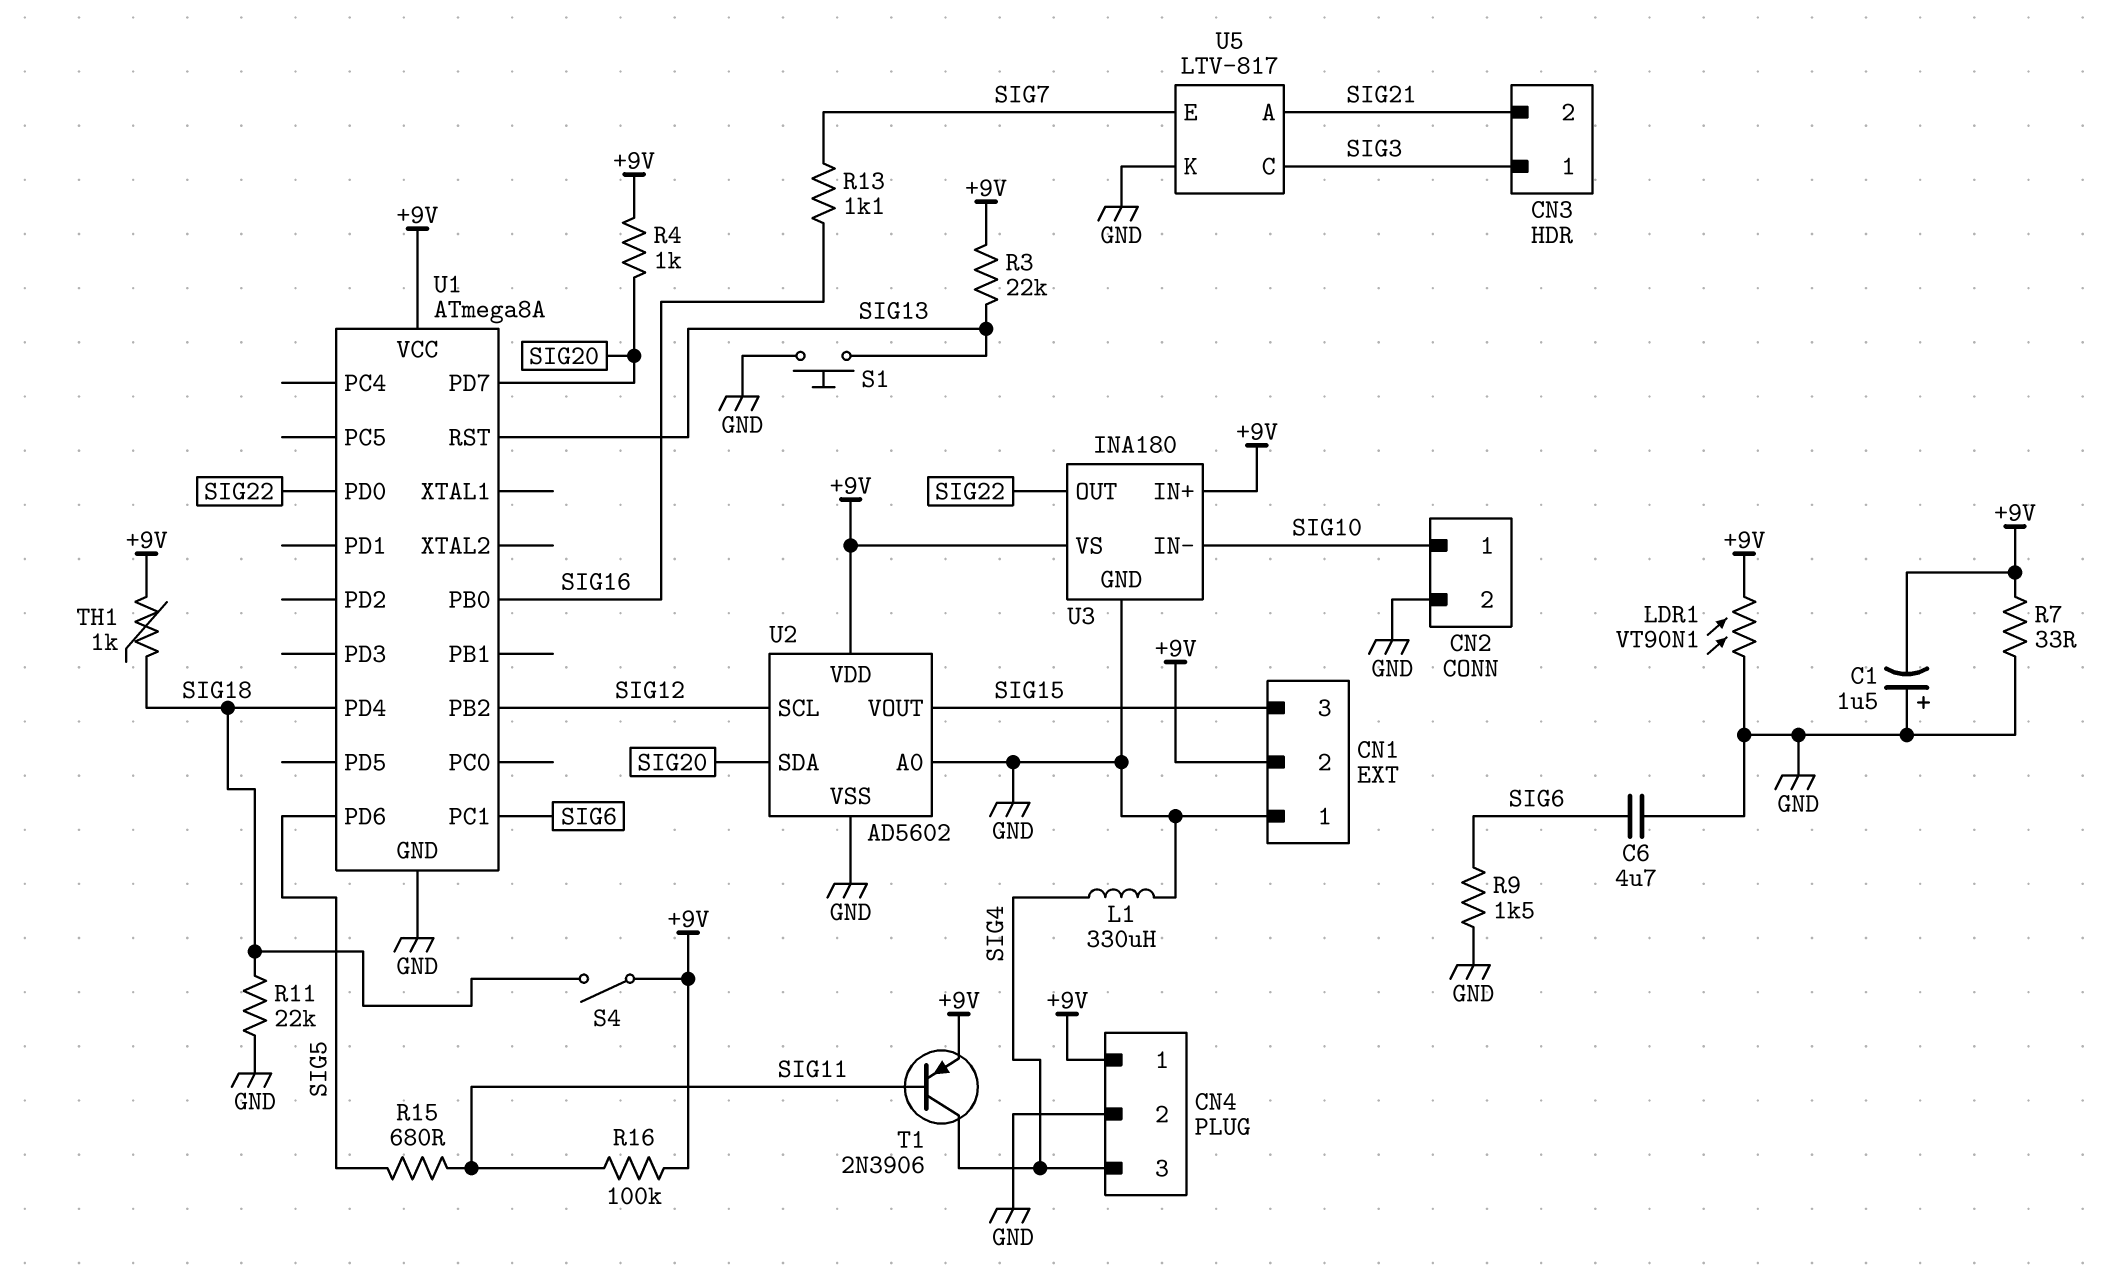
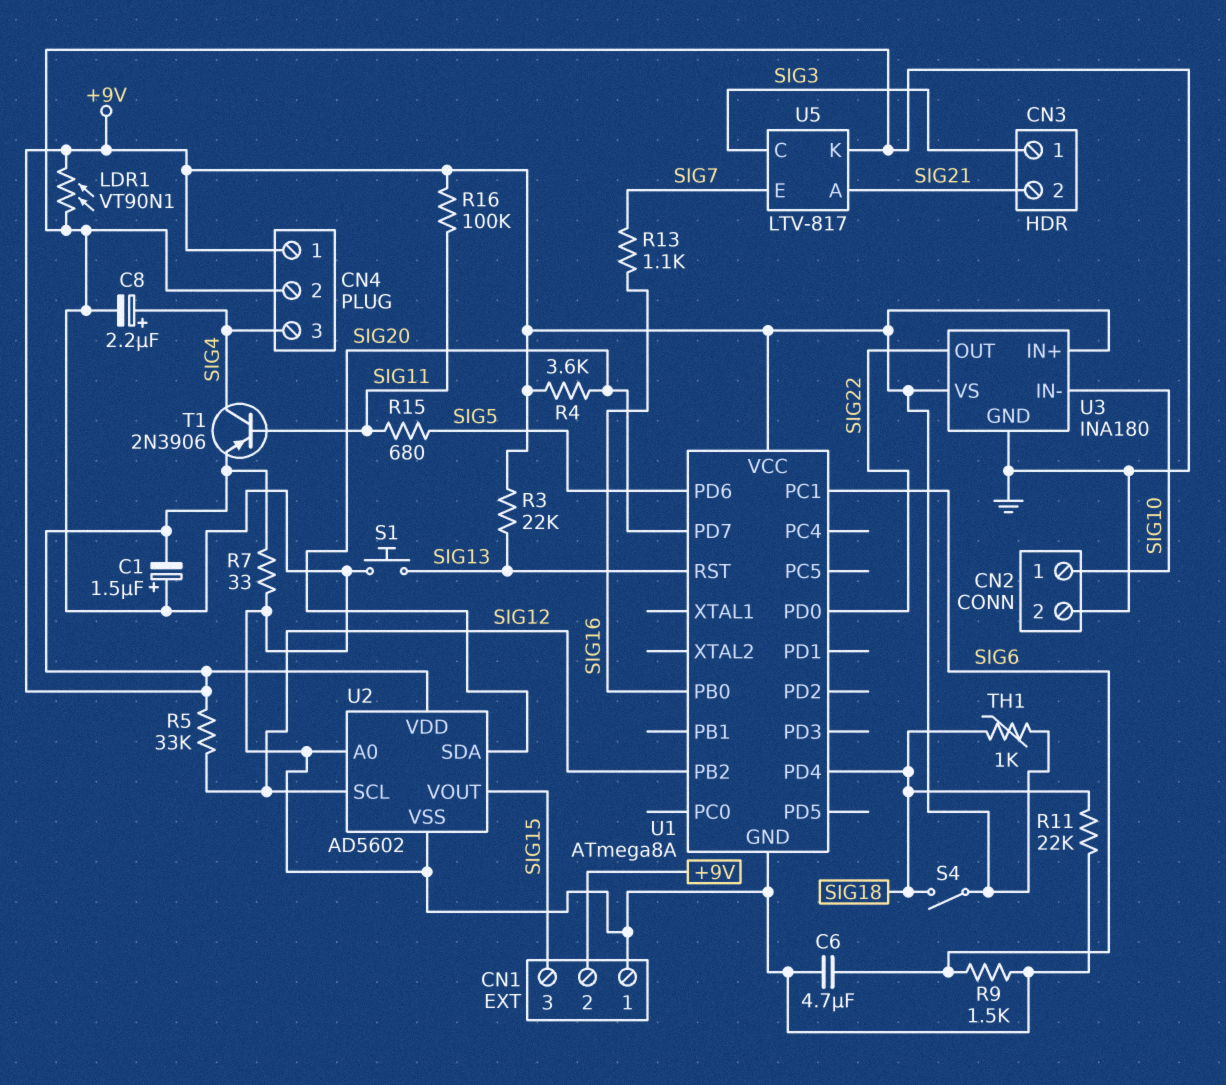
C8: none -> 2.2uF (plus SIG4, minus GND)
L1: 330uH (GND, SIG4) -> none
R4: 1k (+9V, SIG20) -> 3.6k (+9V, SIG20)
R5: none -> 33k (+9V, SIG12)

